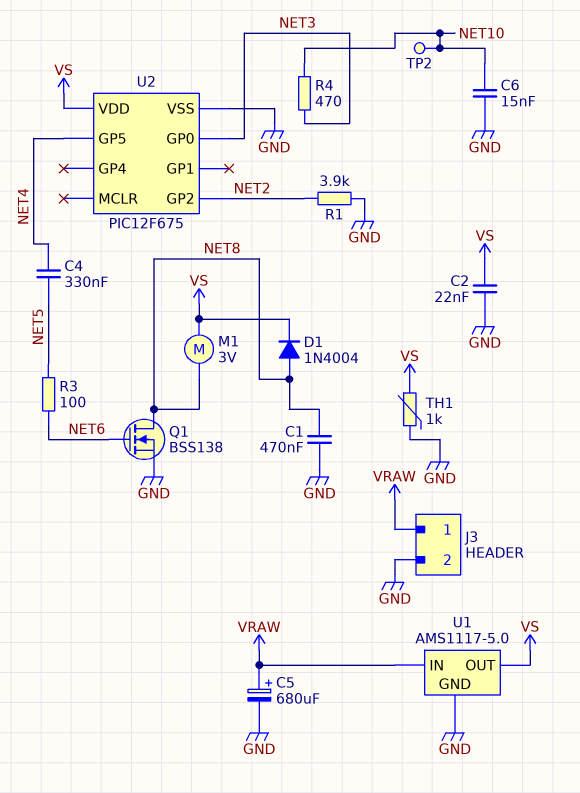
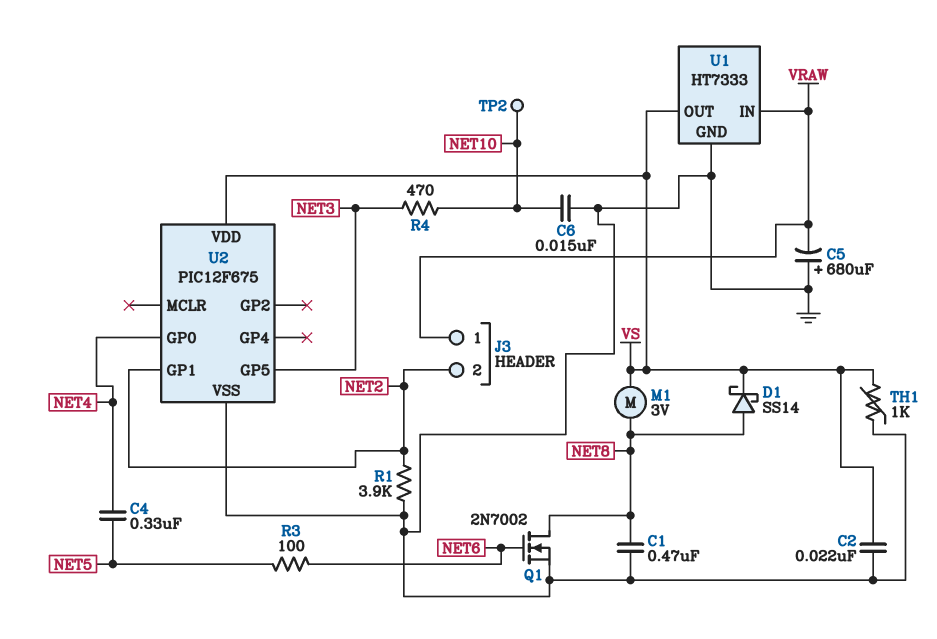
C5: 680uF (plus VRAW, minus GND) -> 680uF (plus GND, minus VRAW)
D1: diode 1N4004 (A NET8, K VS) -> schottky SS14 (A NET8, K VS)
J3 pin 2: GND -> NET2
Q1: NMOS BSS138 (G NET6, D NET8, S GND) -> NMOS 2N7002 (G NET6, D NET8, S GND)
U1: AMS1117-5.0 -> HT7333
U2 pin GP0: NET3 -> NET4
U2 pin GP1: none -> NET2
U2 pin GP2: NET2 -> none
U2 pin GP5: NET4 -> NET3

